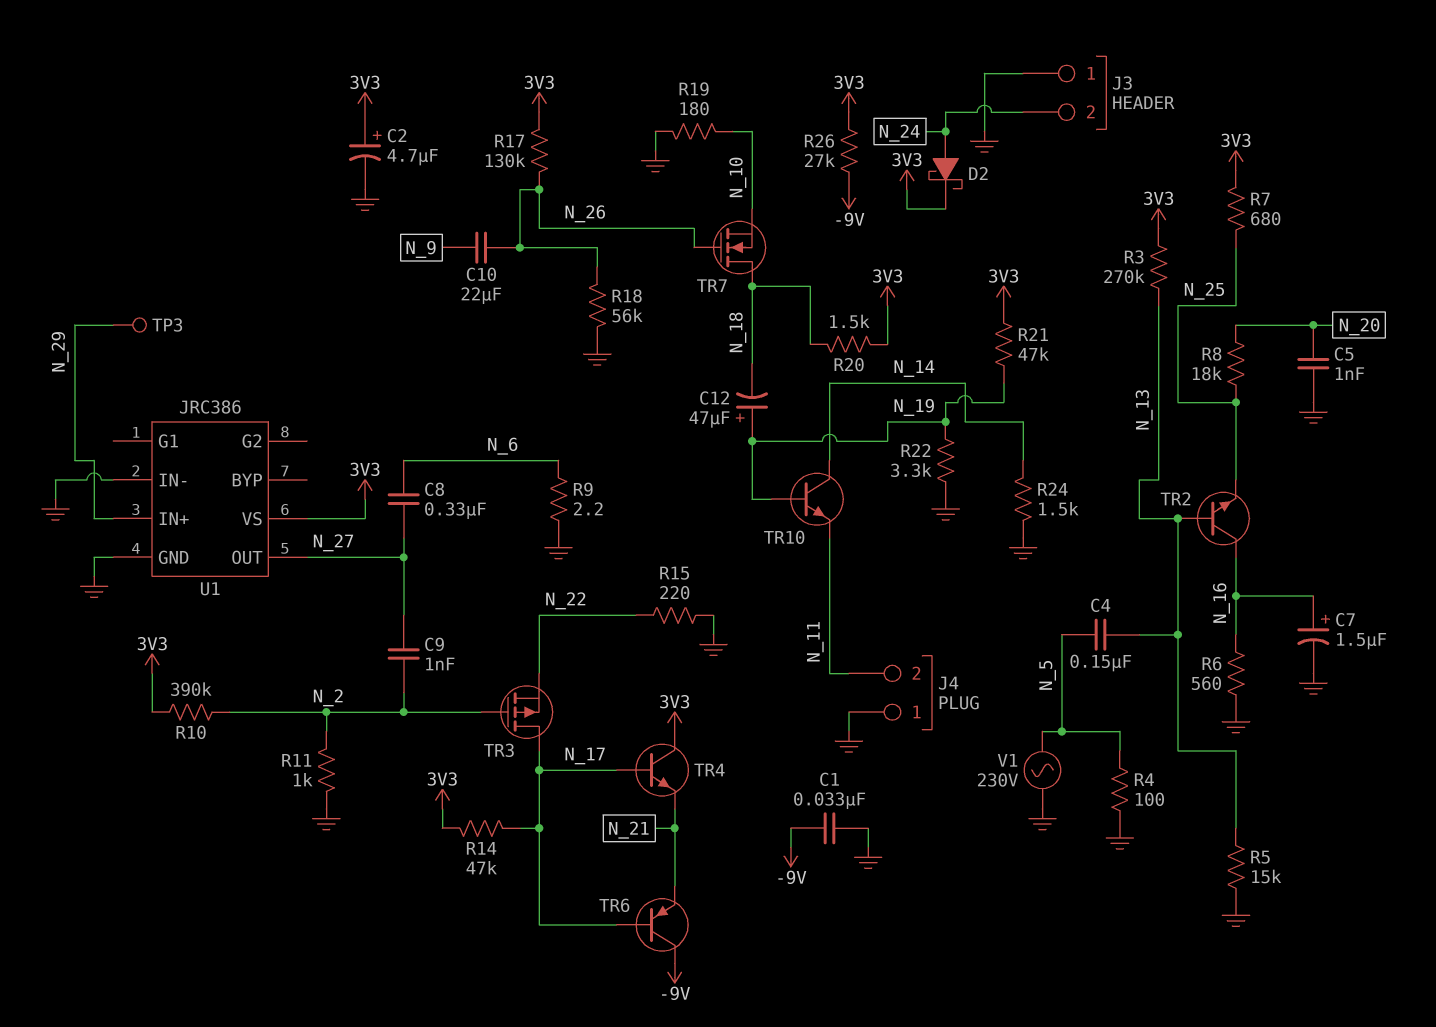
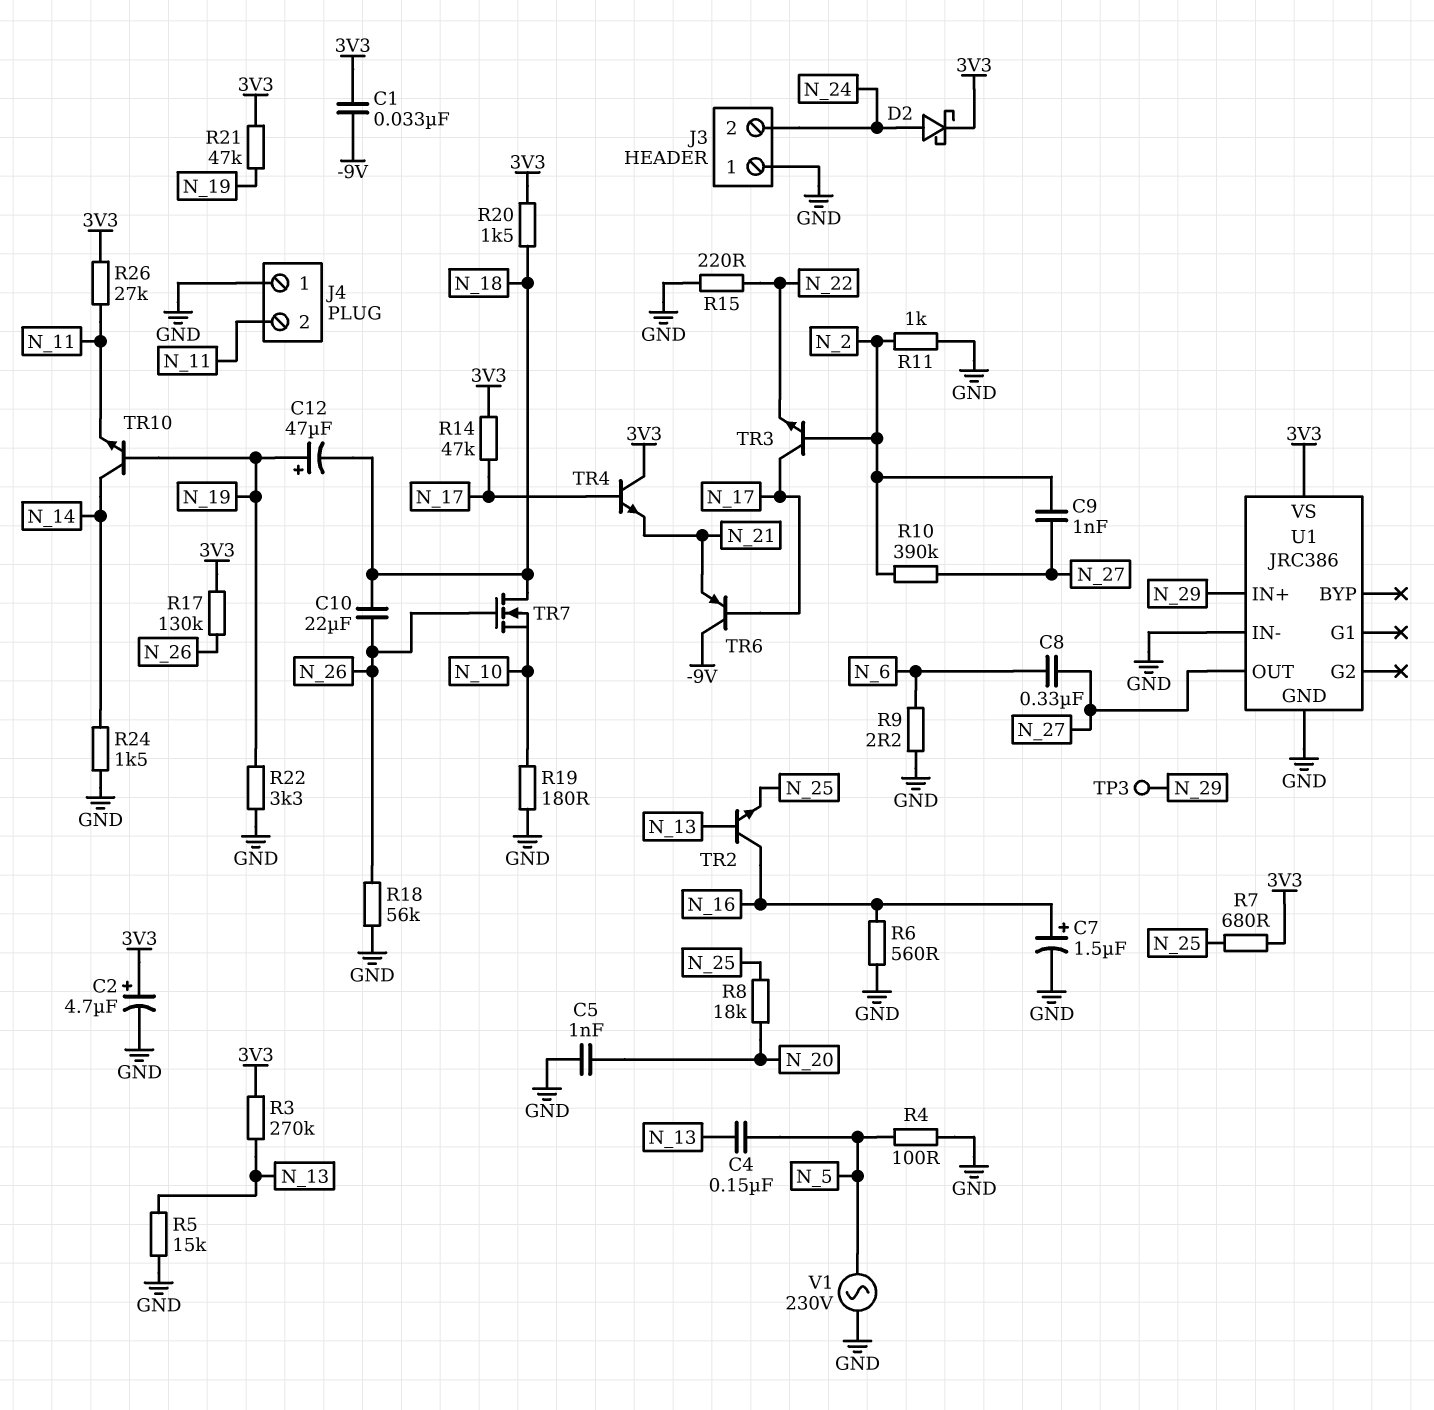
C1: 33nF (-9V, GND) -> 33nF (-9V, 3V3)
C10: 22uF (N_9, N_26) -> 22uF (N_18, N_26)
R10: 390k (3V3, N_2) -> 390k (N_2, N_27)
R26: 27k (-9V, 3V3) -> 27k (3V3, N_11)
TR3: PMOS (G N_2, D N_17, S N_22) -> NPN (B N_2, C N_17, E N_22)

